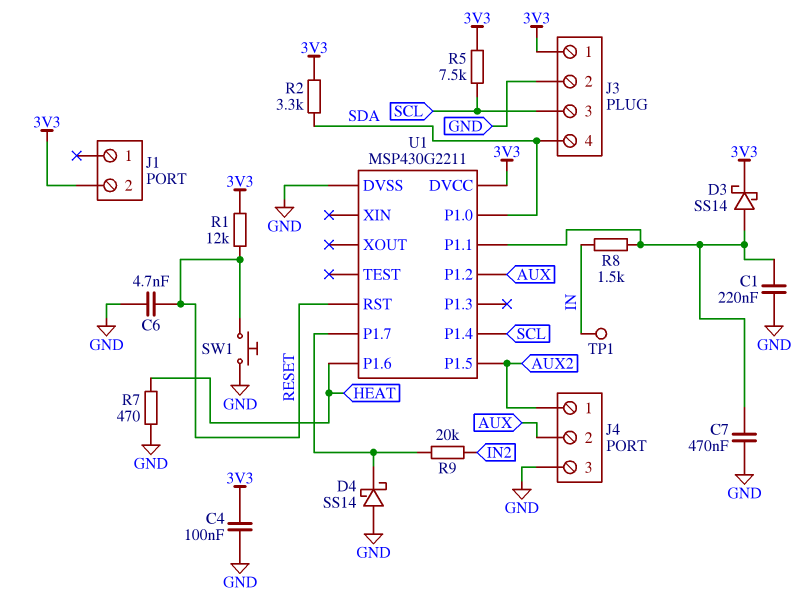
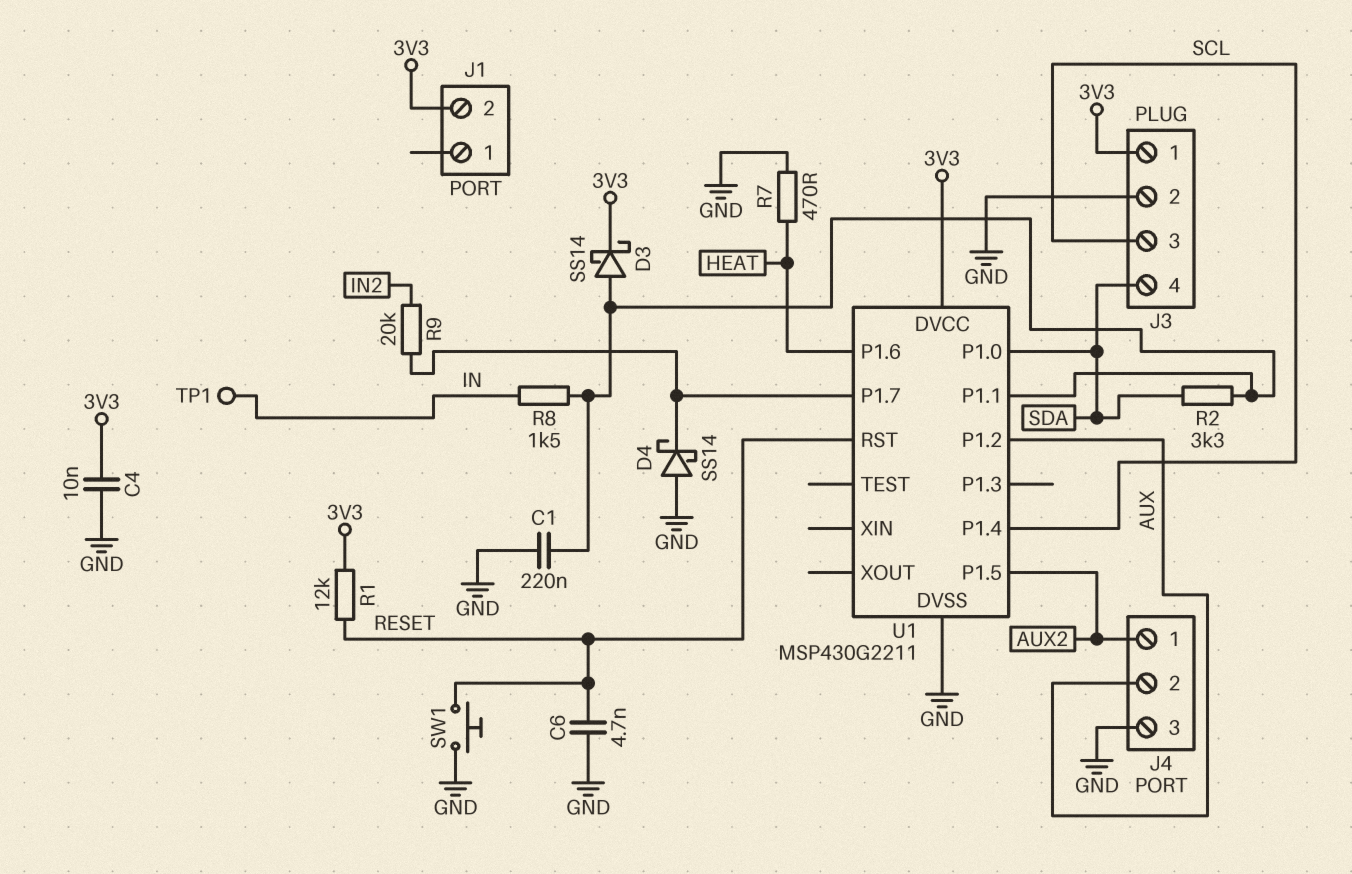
C4: 100nF (3V3, GND) -> 10nF (3V3, GND)
C7: 470nF (GND, U1/P1.1) -> none
R2: 3.3k (3V3, SDA) -> 3.3k (SDA, U1/P1.1)
R5: 7.5k (3V3, SCL) -> none

